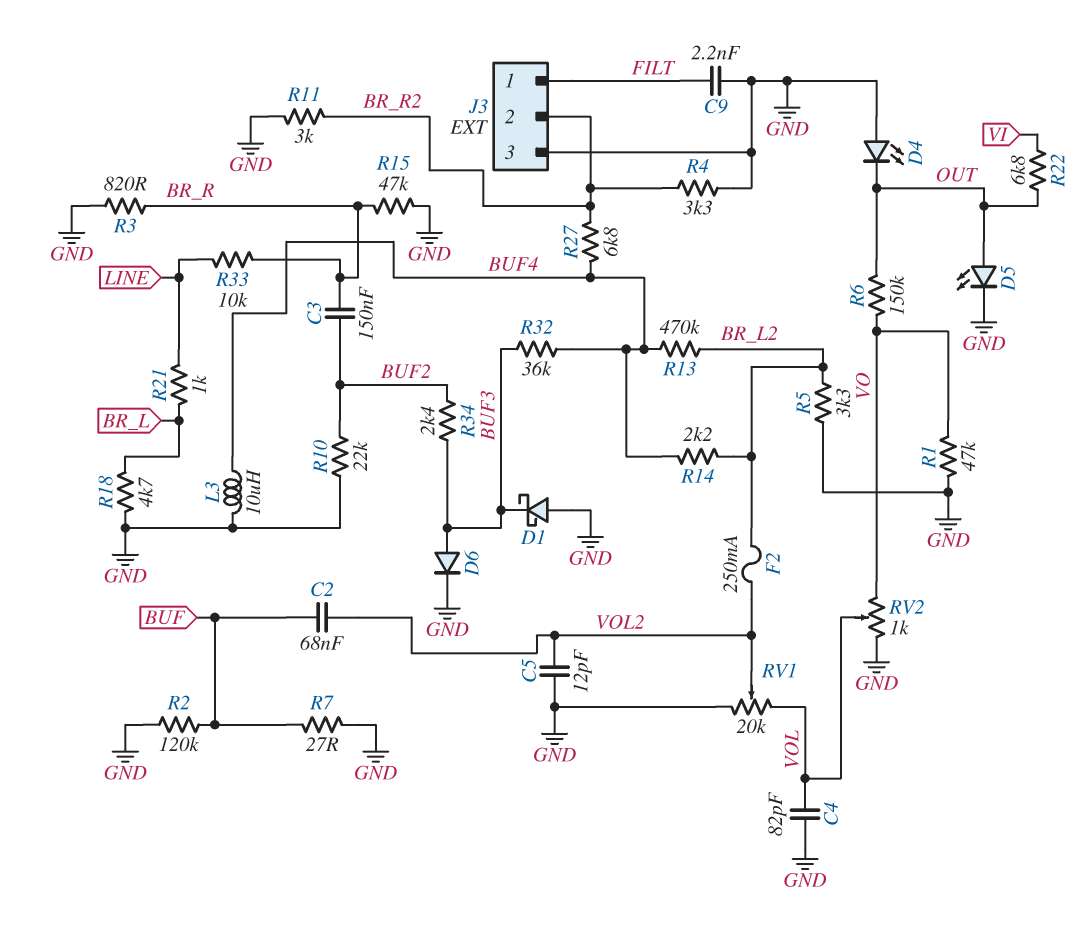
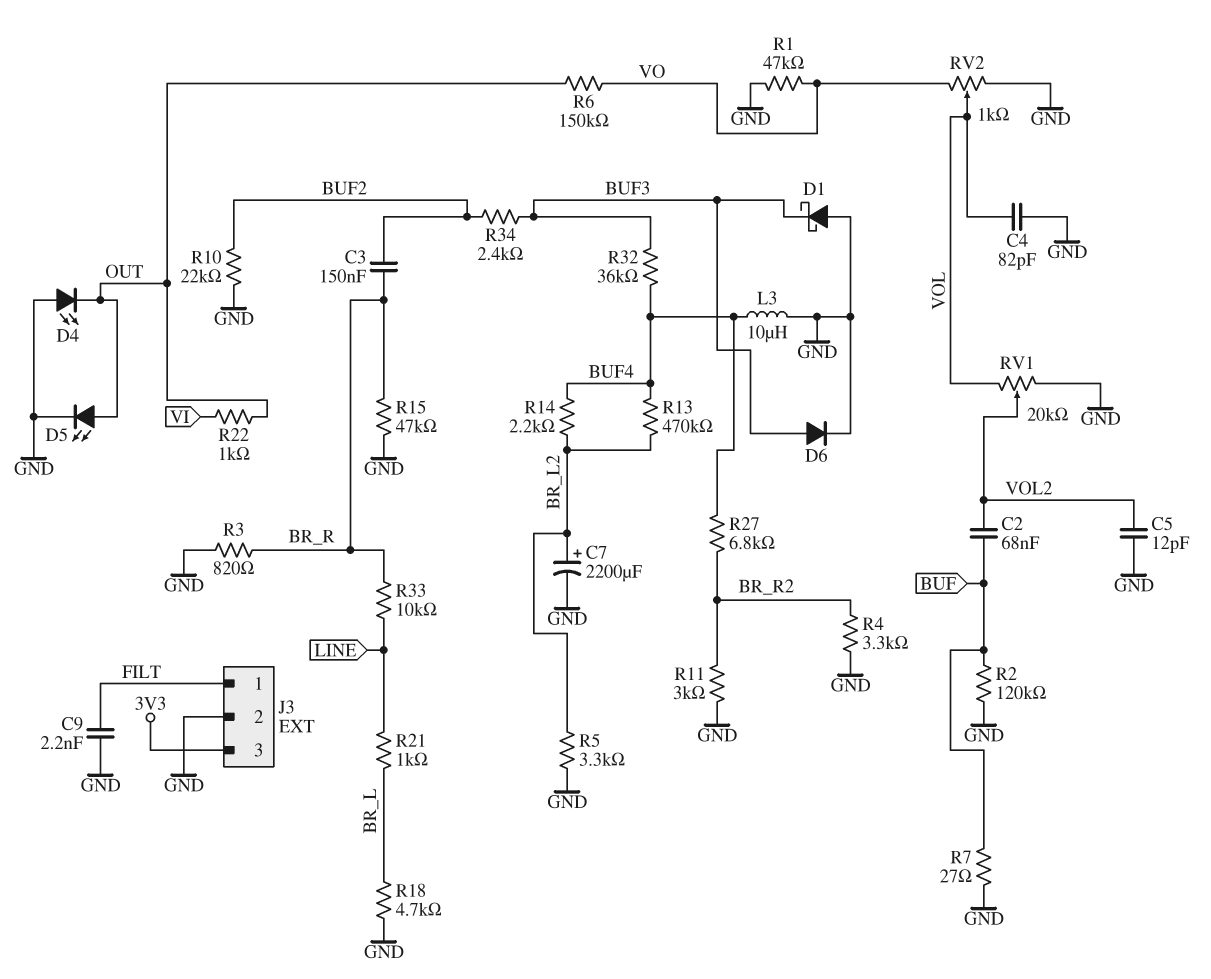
C7: none -> 2200uF (plus BR_L2, minus GND)
F2: 250mA (BR_L2, VOL2) -> none
J3 pin 2: BR_R2 -> GND
J3 pin 3: GND -> 3V3
R22: 6.8k (OUT, VI) -> 1k (OUT, VI)

